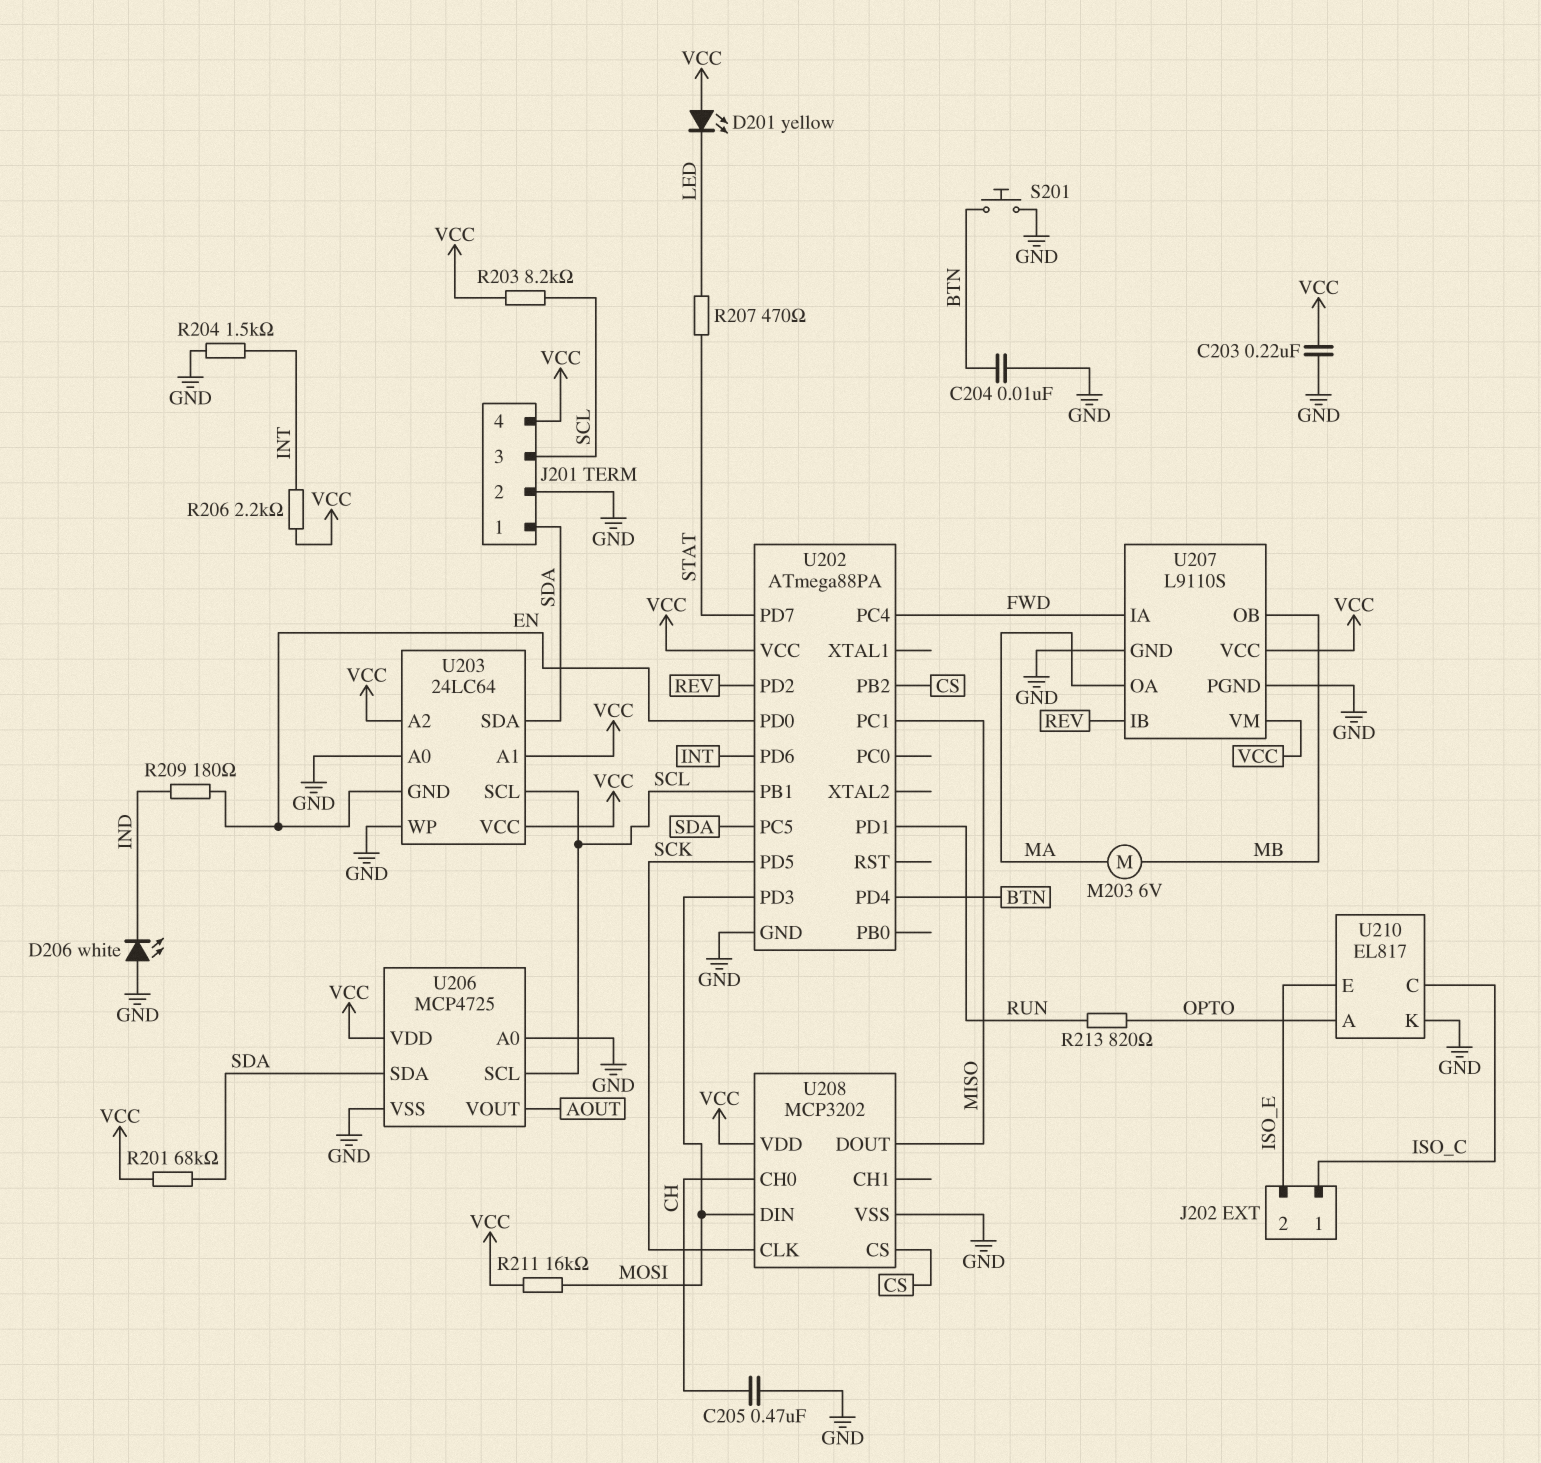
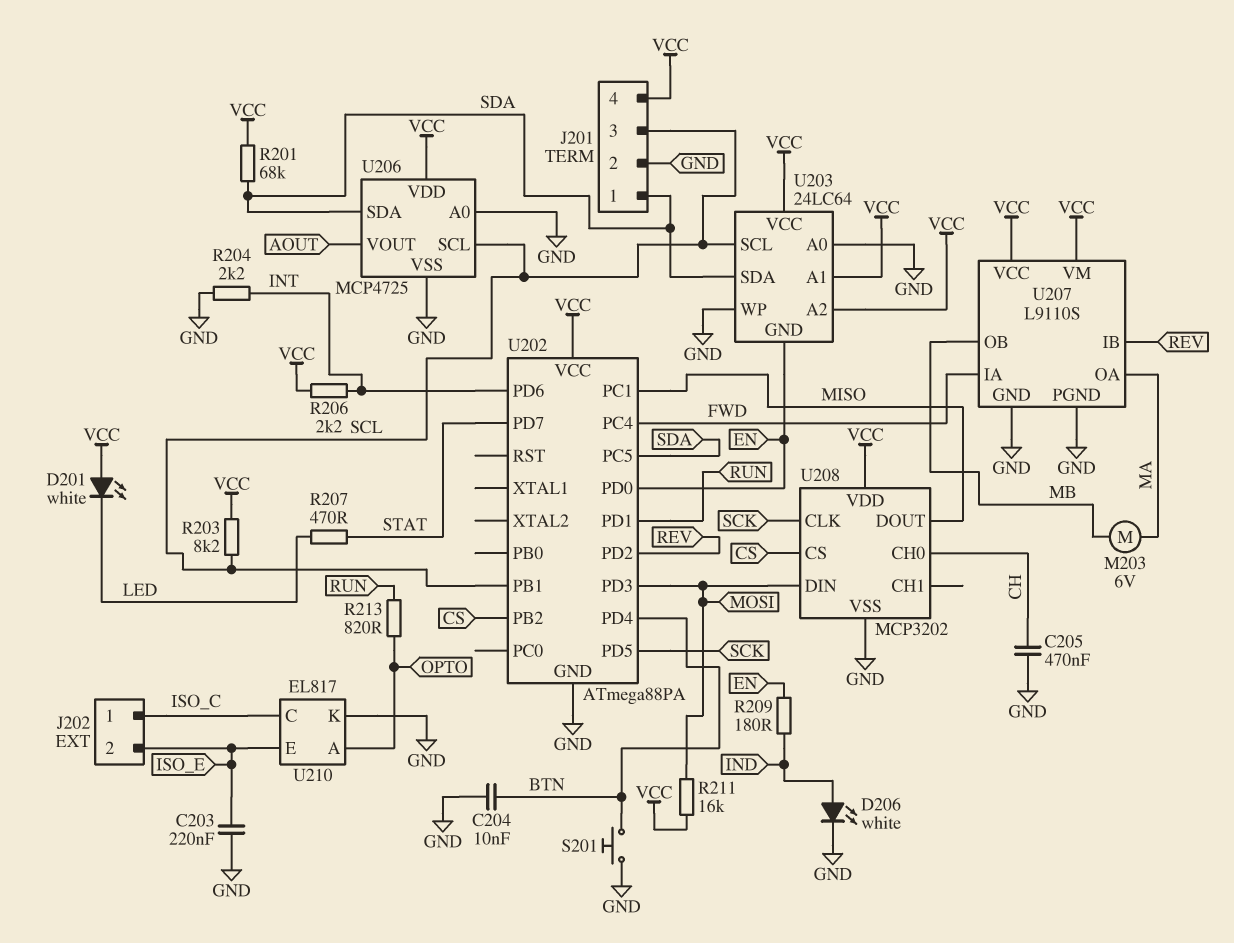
C203: 220nF (GND, VCC) -> 220nF (GND, ISO_E)
D201: LED yellow (A VCC, K LED) -> LED white (A VCC, K LED)
D206: LED white (A GND, K IND) -> LED white (A IND, K GND)
R204: 1.5k (GND, INT) -> 2.2k (GND, INT)

